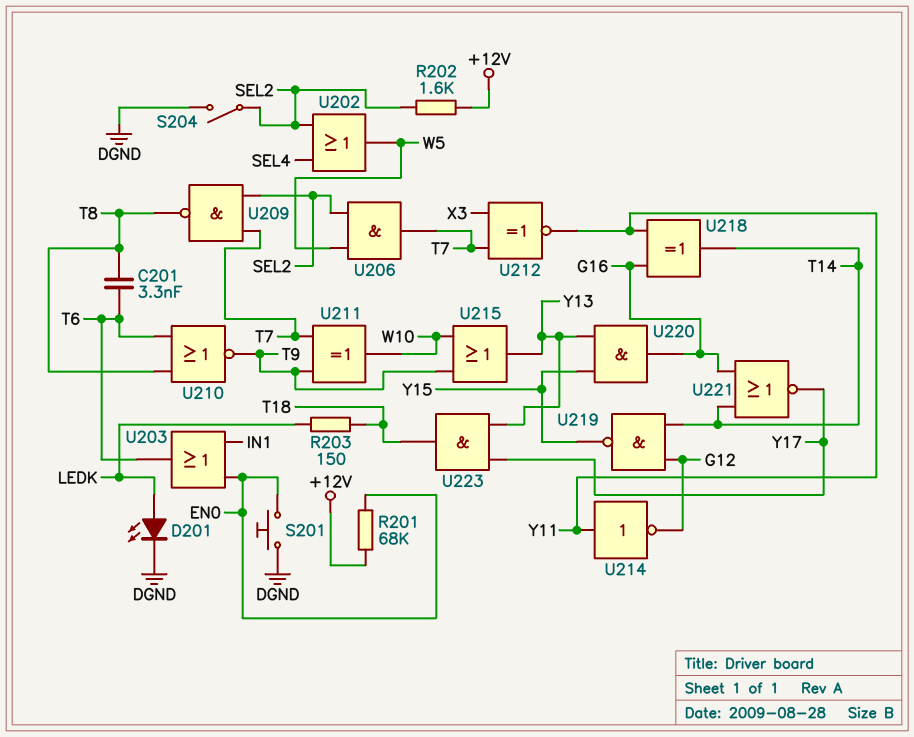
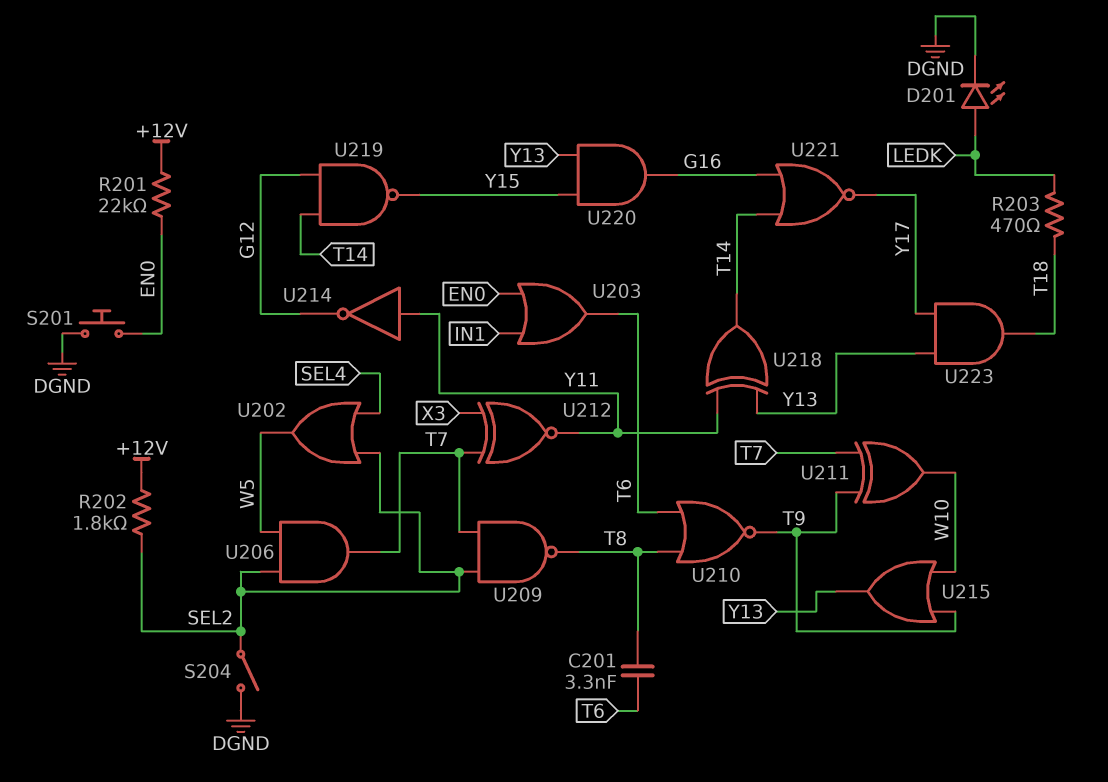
R201: 68k (+12V, EN0) -> 22k (+12V, EN0)
R202: 1.6k (+12V, SEL2) -> 1.8k (+12V, SEL2)
R203: 150 (LEDK, T18) -> 470 (LEDK, T18)
U218: XOR (in G16, in Y11, out T14) -> XOR (in Y11, in Y13, out T14)

